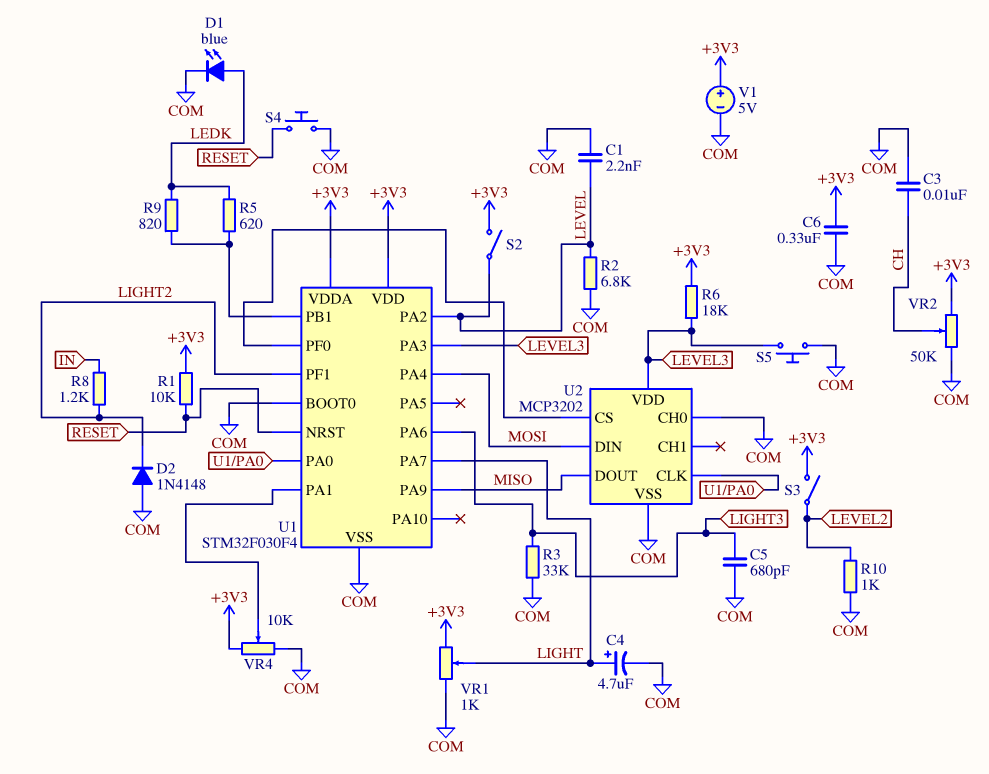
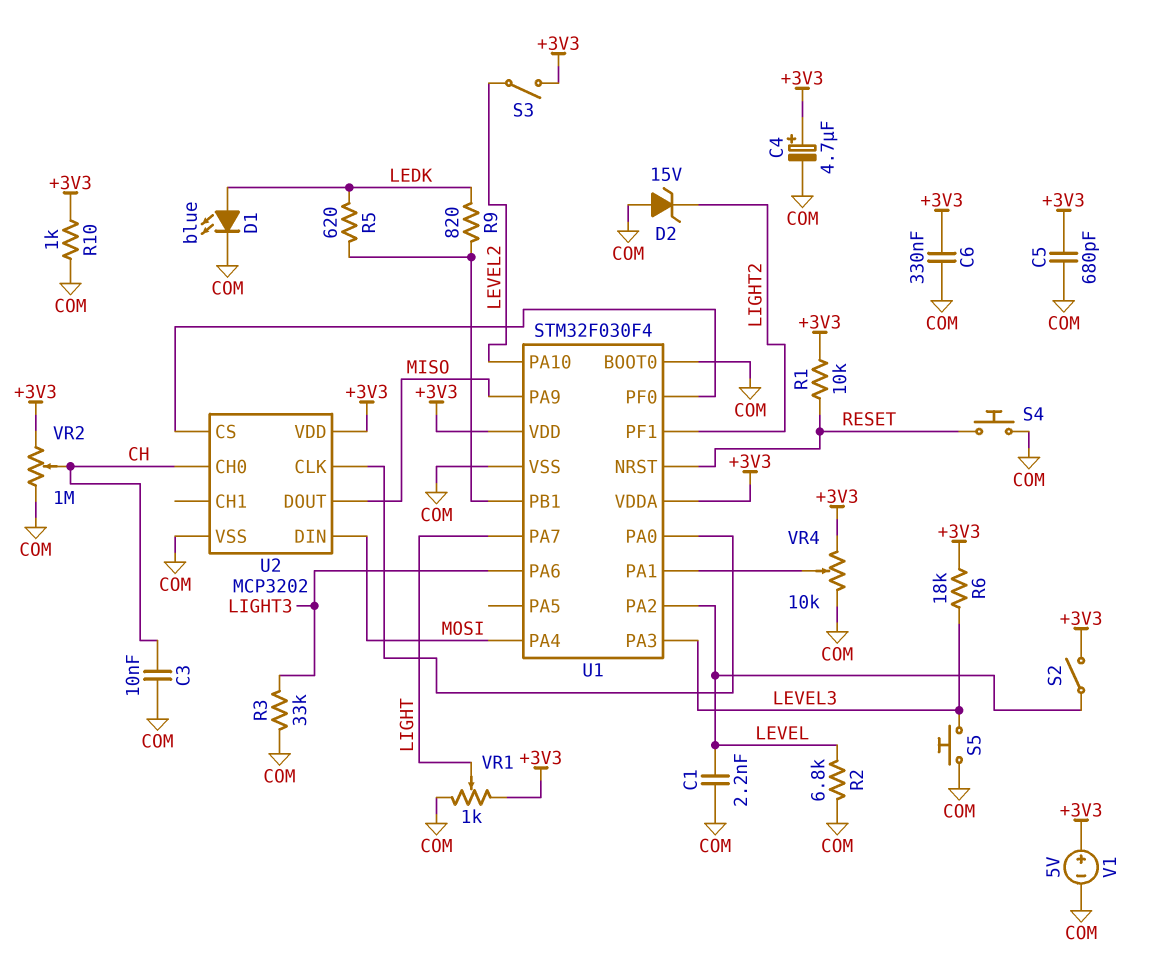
C4: 4.7uF (plus LIGHT, minus COM) -> 4.7uF (plus +3V3, minus COM)
C5: 680pF (COM, LIGHT3) -> 680pF (+3V3, COM)
D2: diode 1N4148 (A COM, K LIGHT2) -> zener 15V (A COM, K LIGHT2)
R8: 1.2k (IN, LIGHT2) -> none
R10: 1k (COM, LEVEL2) -> 1k (+3V3, COM)
U1 pin PA10: none -> LEVEL2
U2 pin CH0: COM -> CH
U2 pin VDD: LEVEL3 -> +3V3
VR2: 50k (+3V3, COM, wiper CH) -> 1M (+3V3, COM, wiper CH)

